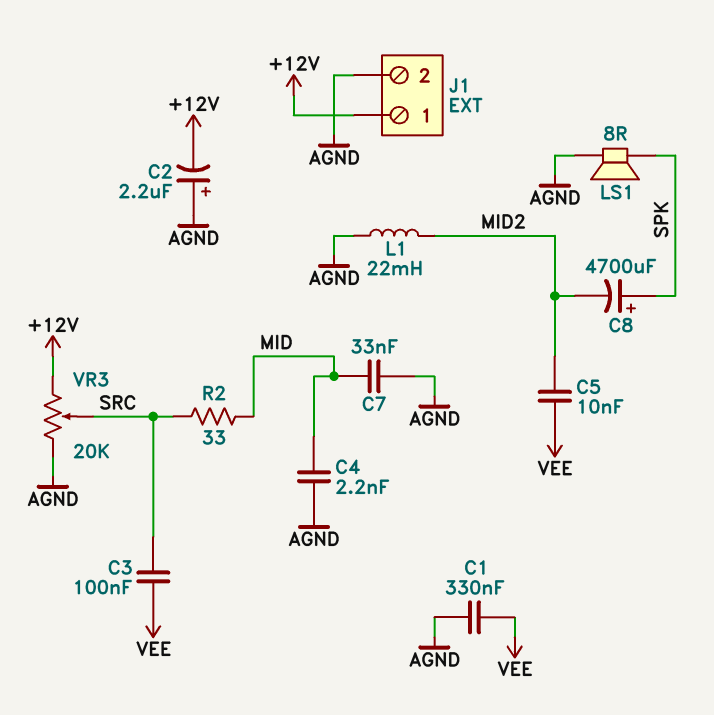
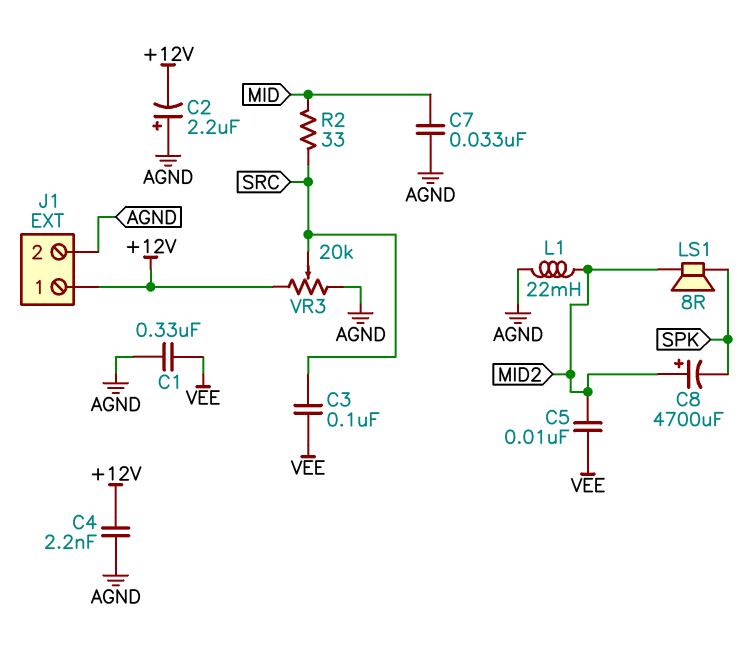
C4: 2.2nF (AGND, MID) -> 2.2nF (+12V, AGND)
C8: 4700uF (plus SPK, minus MID2) -> 4700uF (plus MID2, minus SPK)
LS1: speaker 8R (AGND, SPK) -> speaker 8R (MID2, SPK)

